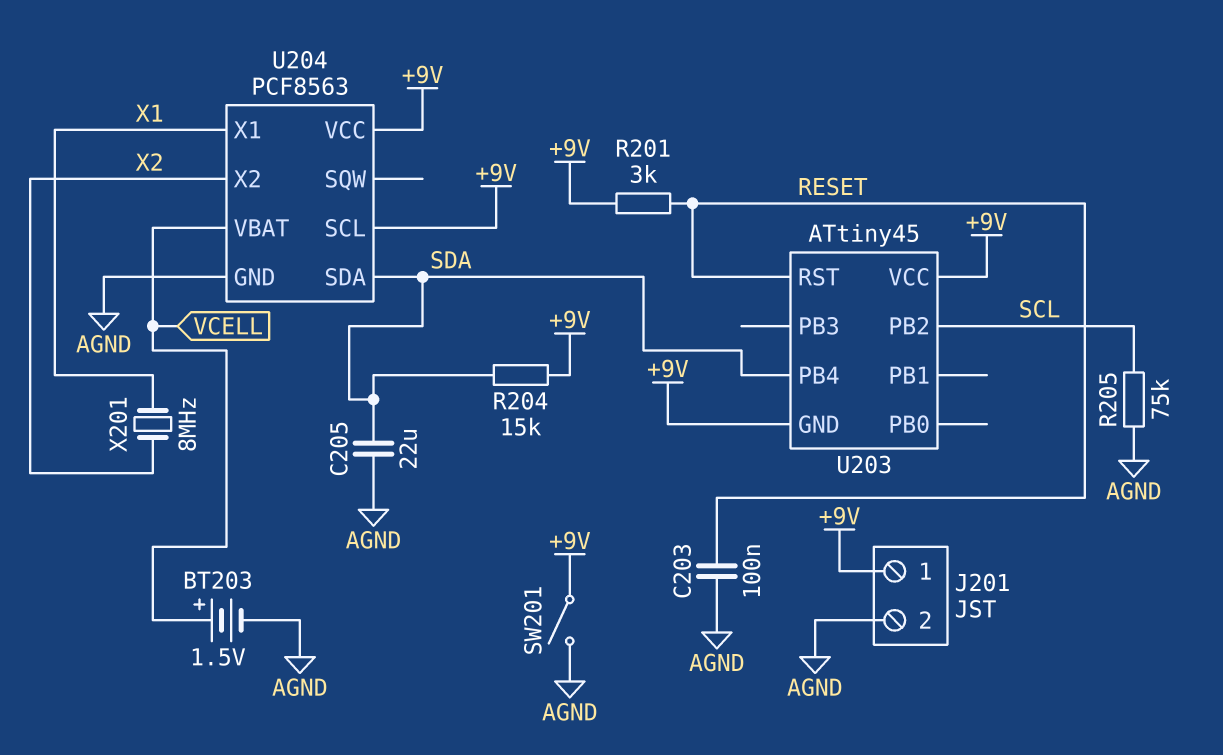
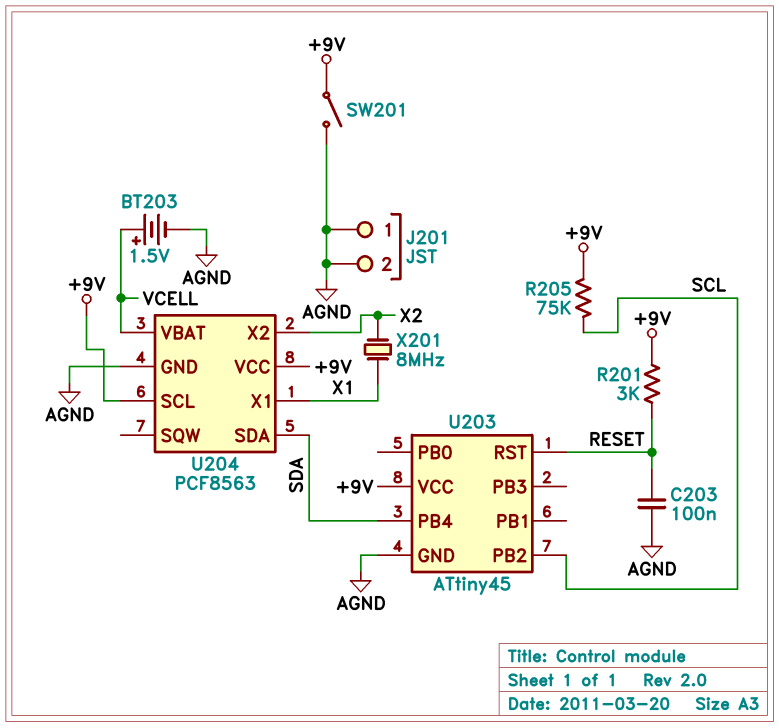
C205: 22uF (AGND, SDA) -> none
J201 pin 1: +9V -> AGND
R204: 15k (+9V, SDA) -> none
R205: 75k (AGND, SCL) -> 75k (+9V, SCL)
U203 pin GND: +9V -> AGND

